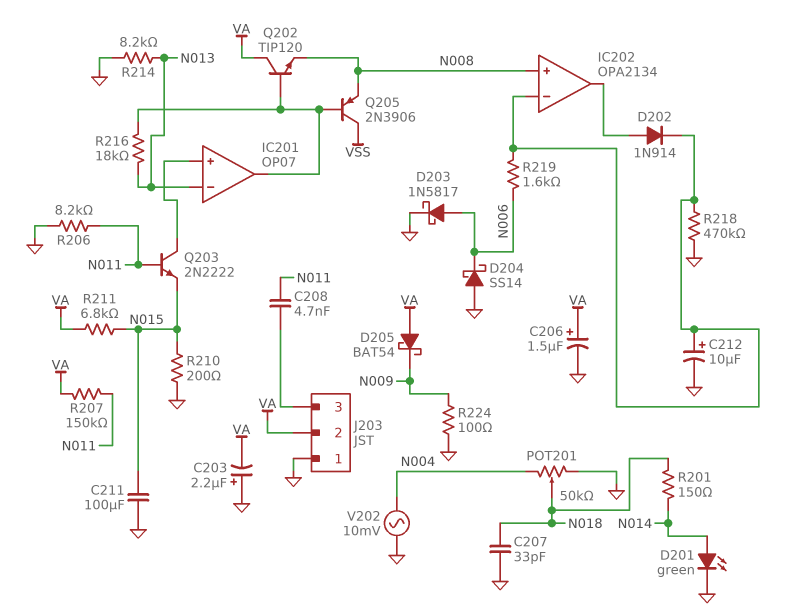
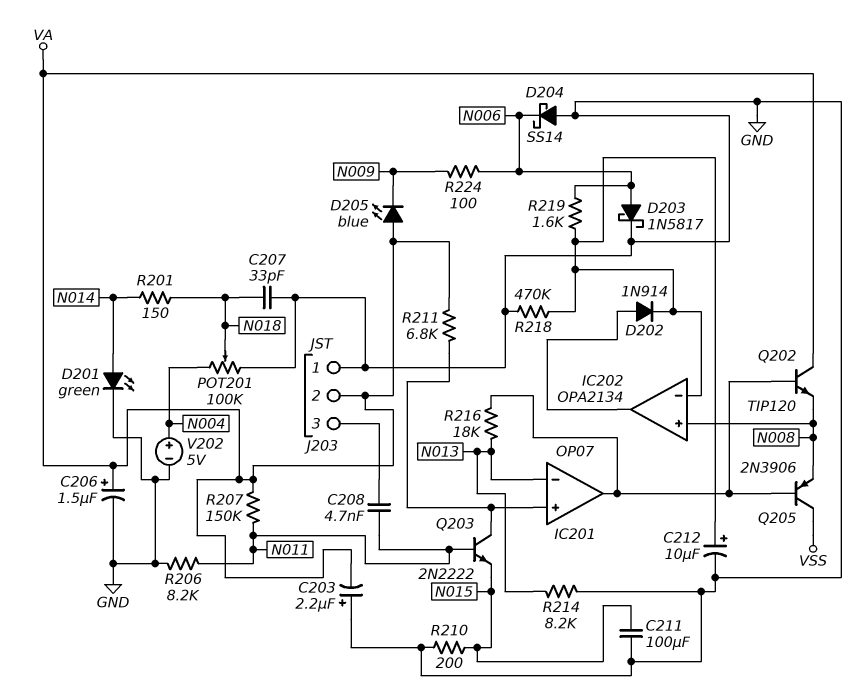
D205: schottky BAT54 (A VA, K N009) -> LED blue (A VA, K N009)
POT201: 50k (GND, N004, wiper N018) -> 100k (GND, N004, wiper N018)
R211: 6.8k (N015, VA) -> 6.8k (IC201/in+, VA)
R224: 100 (GND, N009) -> 100 (N006, N009)
V202: AC 10mV (GND, N004) -> 5V (plus N004, minus GND)

